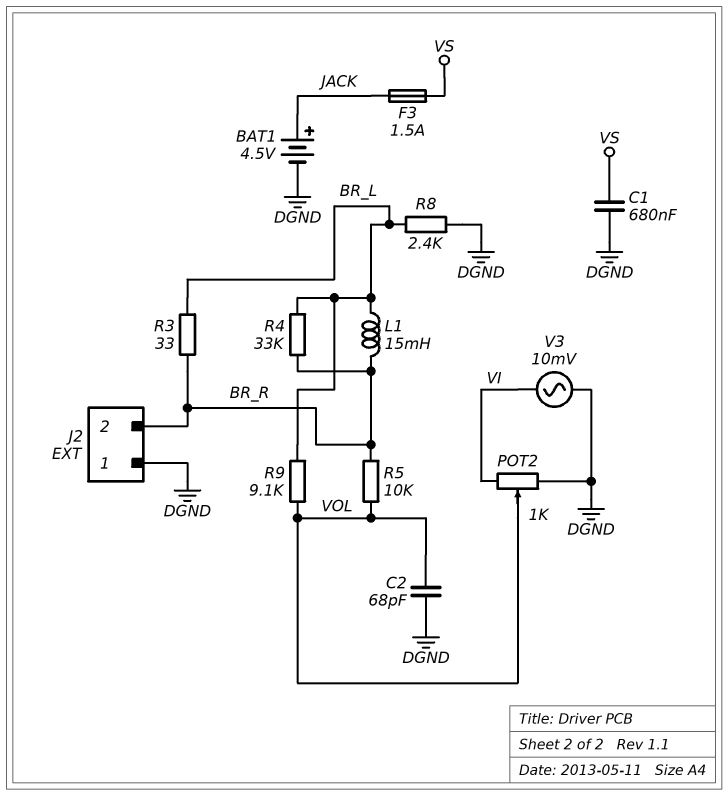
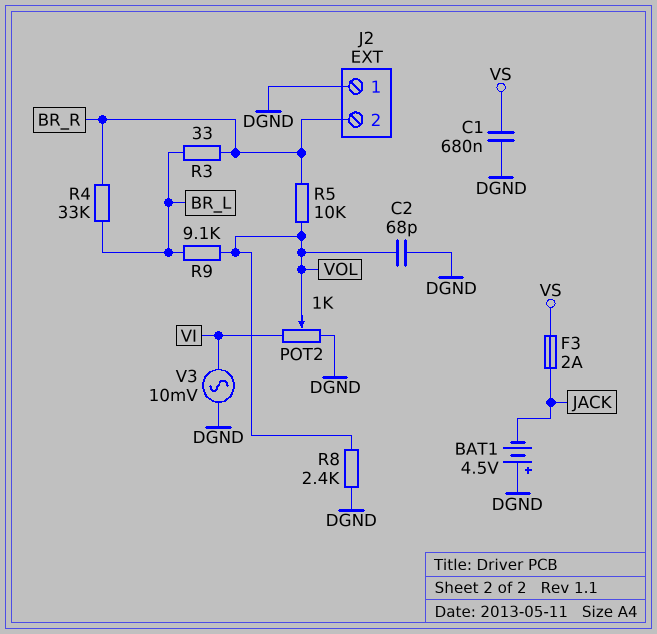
BAT1: 4.5V (plus JACK, minus DGND) -> 4.5V (plus DGND, minus JACK)
F3: 1.5A (JACK, VS) -> 2A (JACK, VS)
L1: 15mH (BR_L, BR_R) -> none
R8: 2.4k (BR_L, DGND) -> 2.4k (DGND, VOL)

